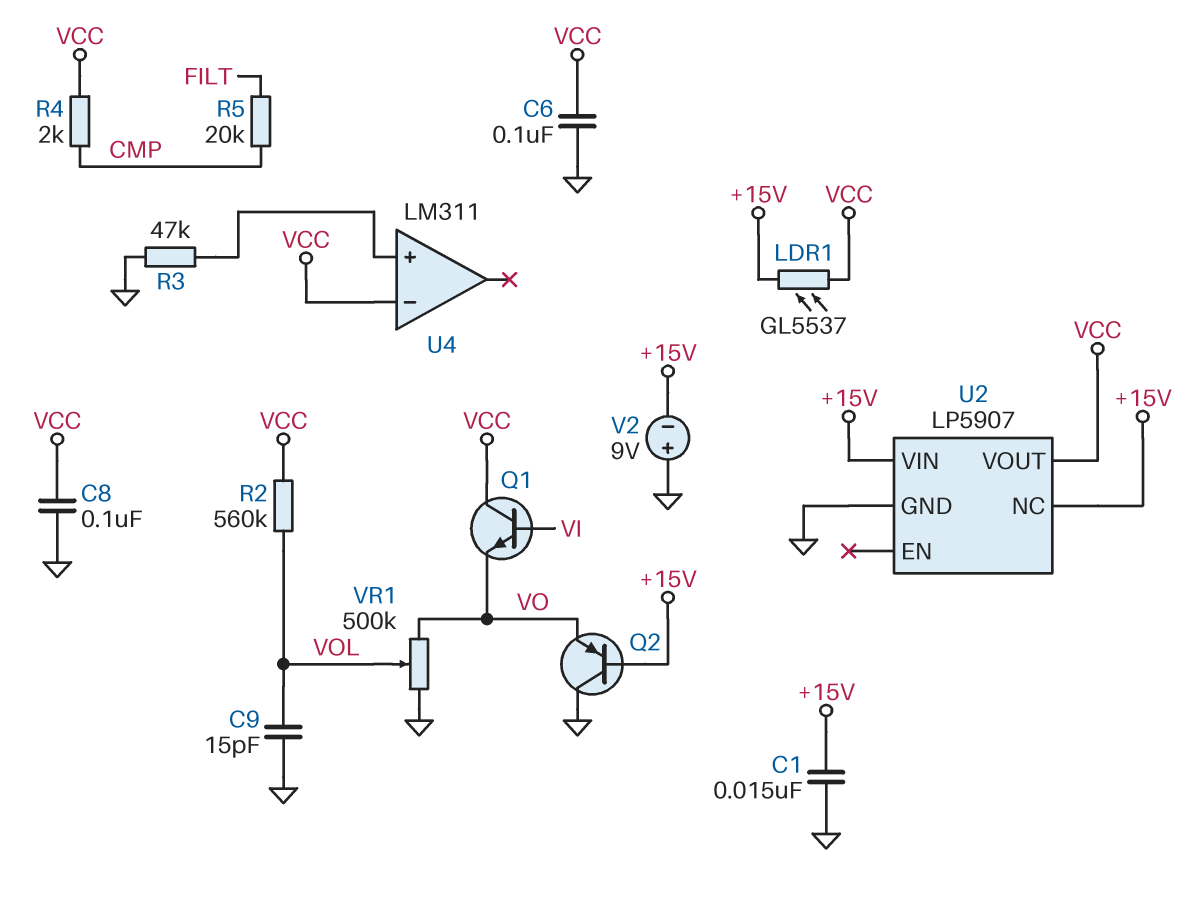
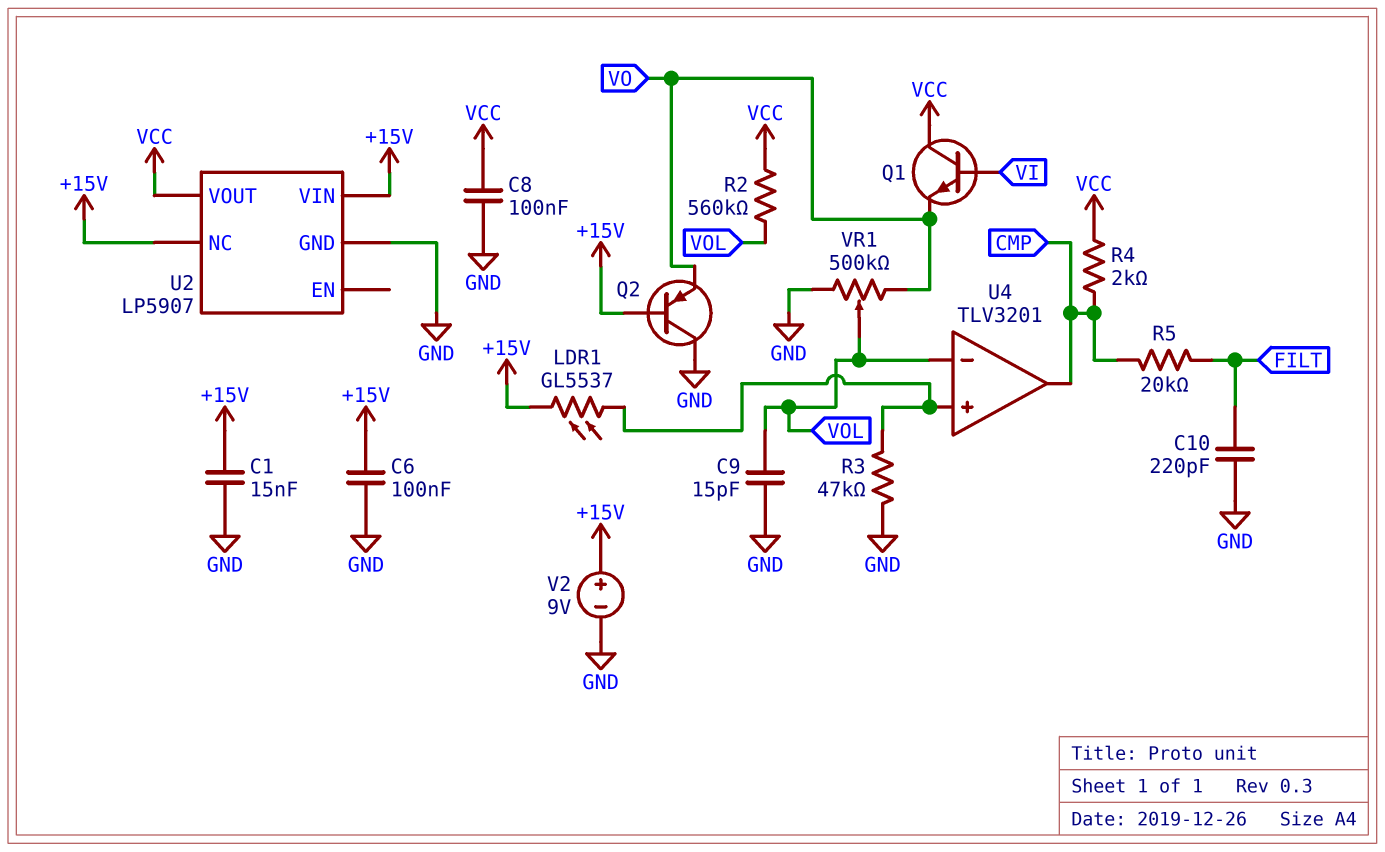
C6: 100nF (GND, VCC) -> 100nF (+15V, GND)
C10: none -> 220pF (FILT, GND)
LDR1: GL5537 (+15V, VCC) -> GL5537 (+15V, U4/in+)
U4: LM311 -> TLV3201
U4 pin in-: VCC -> VOL
U4 pin out: none -> CMP
V2: 9V (plus GND, minus +15V) -> 9V (plus +15V, minus GND)

